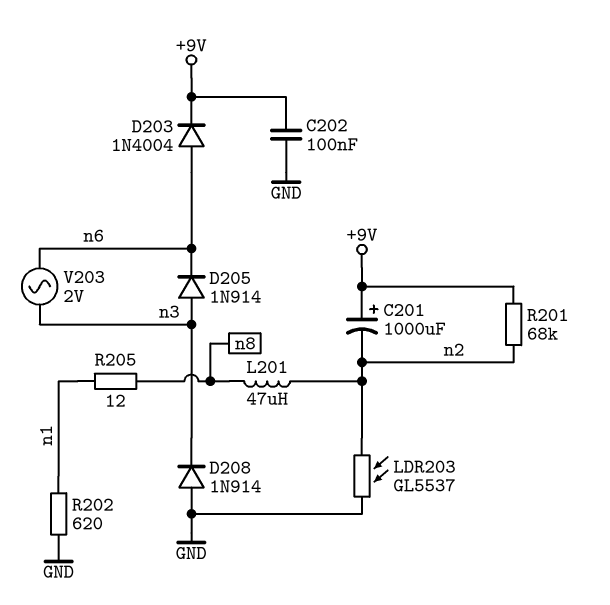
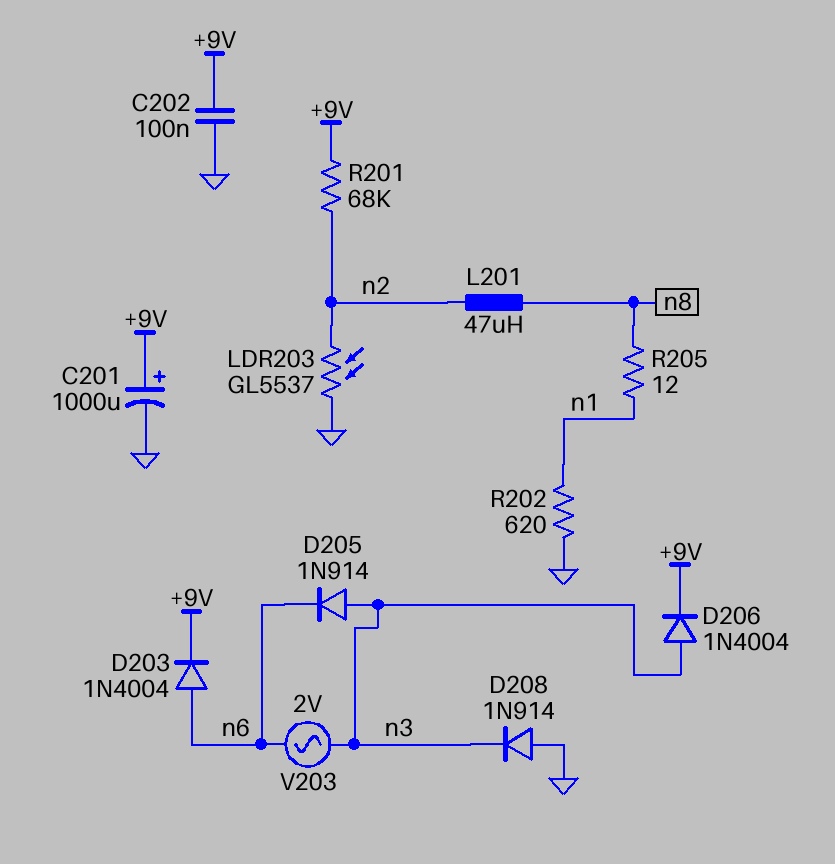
C201: 1000uF (plus +9V, minus n2) -> 1000uF (plus +9V, minus GND)
D206: none -> diode 1N4004 (A n3, K +9V)

